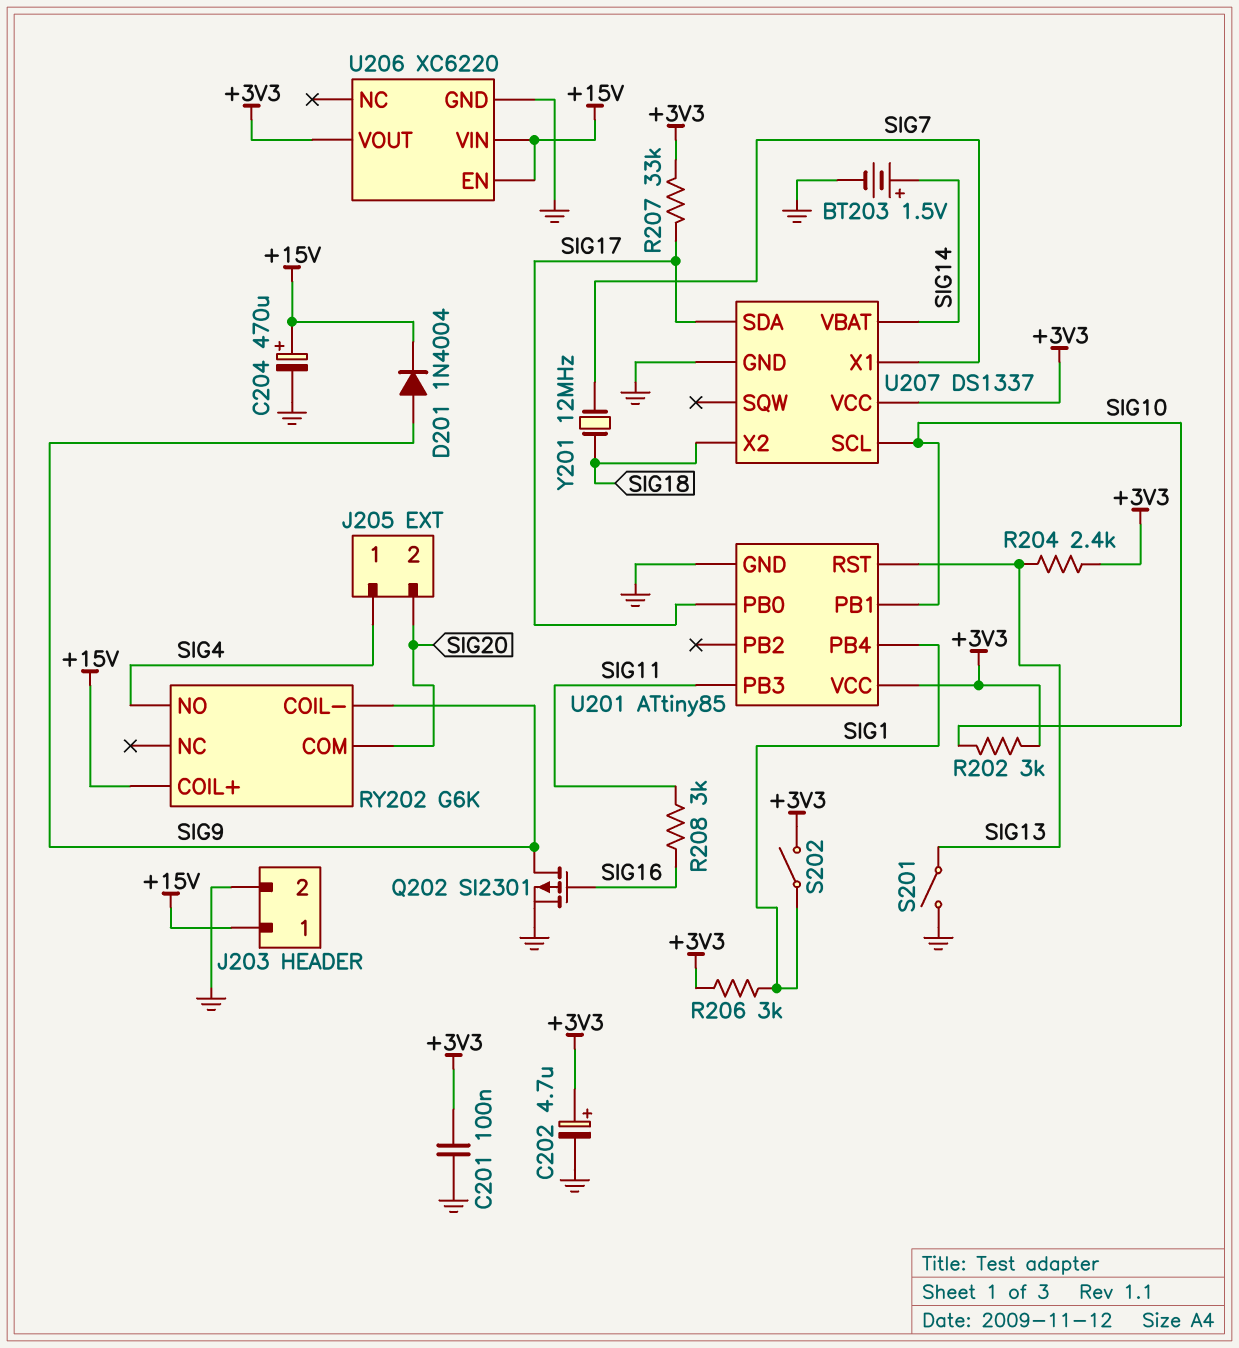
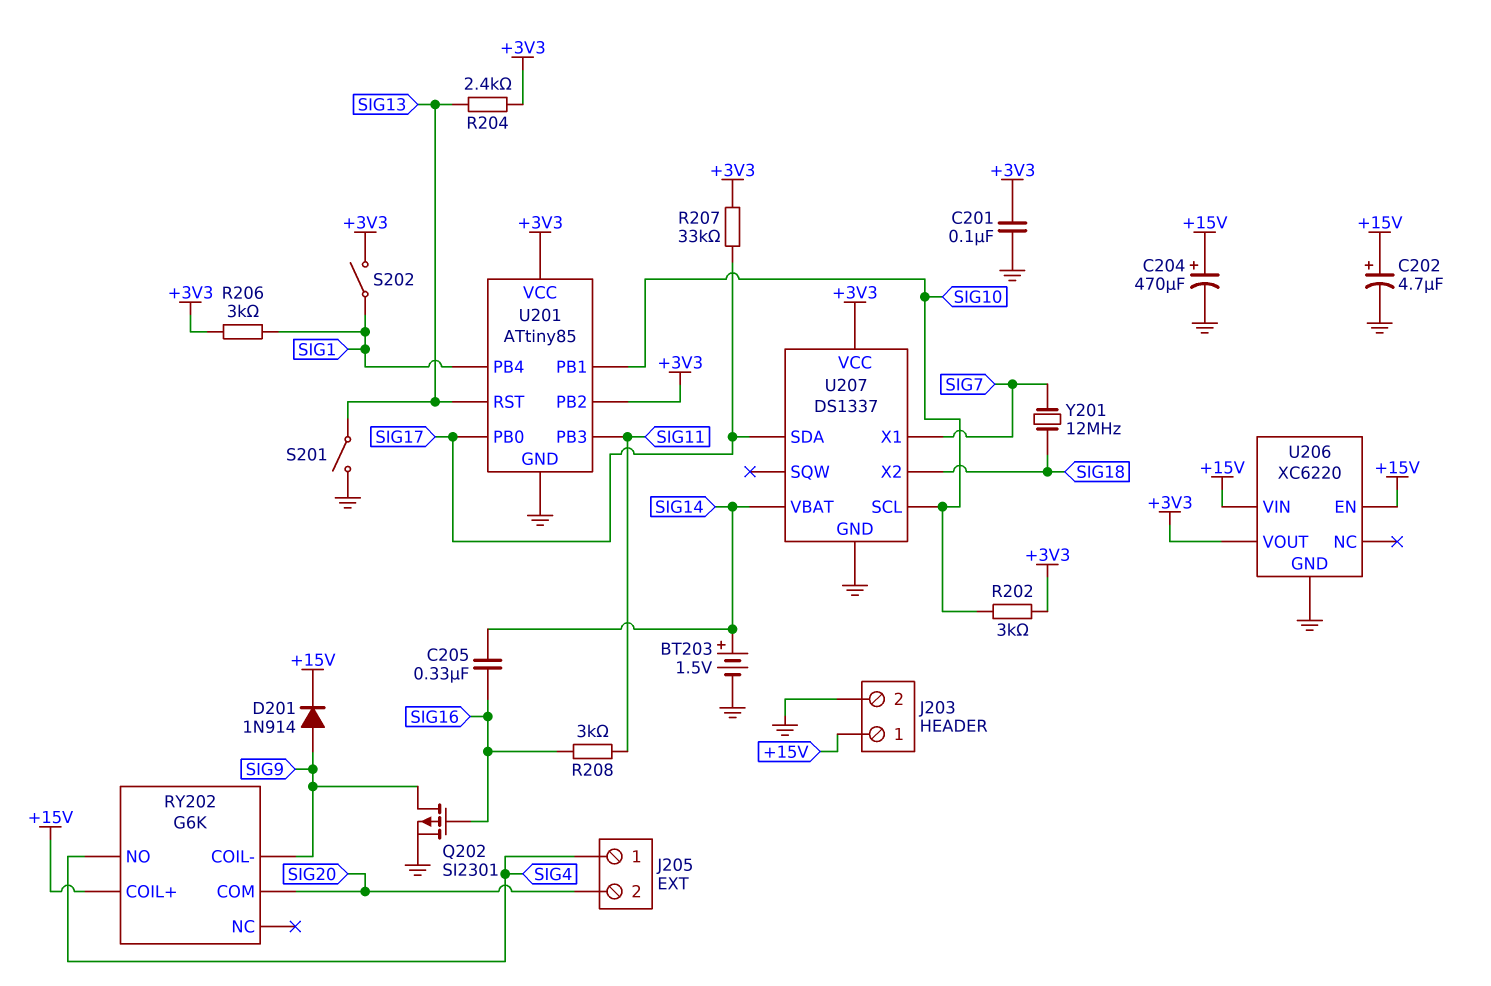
C202: 4.7uF (plus +3V3, minus GND) -> 4.7uF (plus +15V, minus GND)
C205: none -> 330nF (SIG14, SIG16)
D201: diode 1N4004 (A SIG9, K +15V) -> diode 1N914 (A SIG9, K +15V)
U201 pin PB2: none -> +3V3

